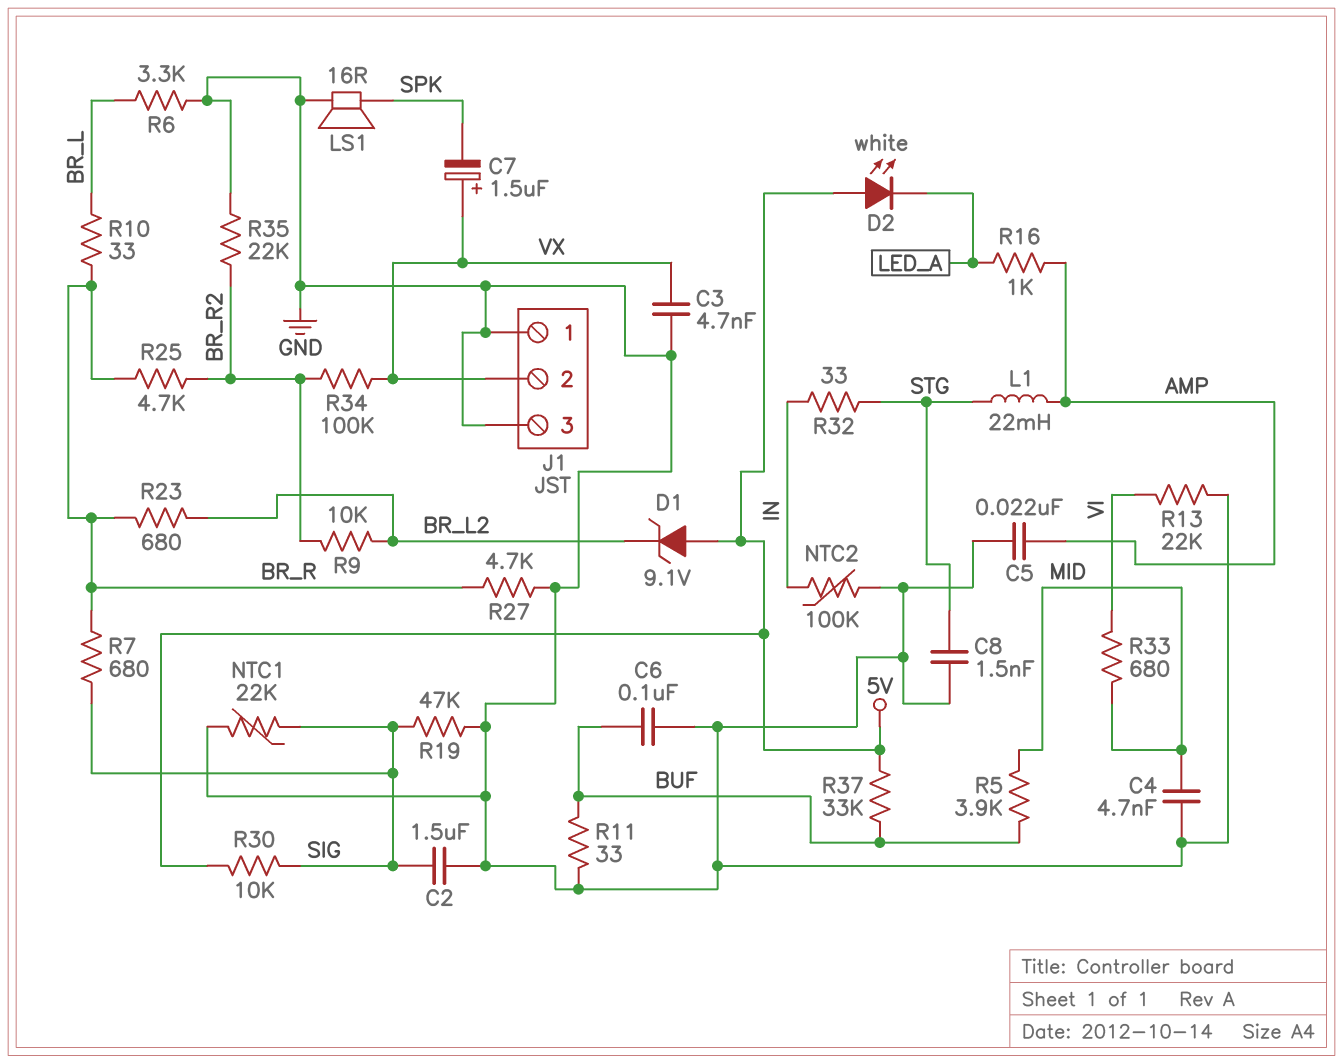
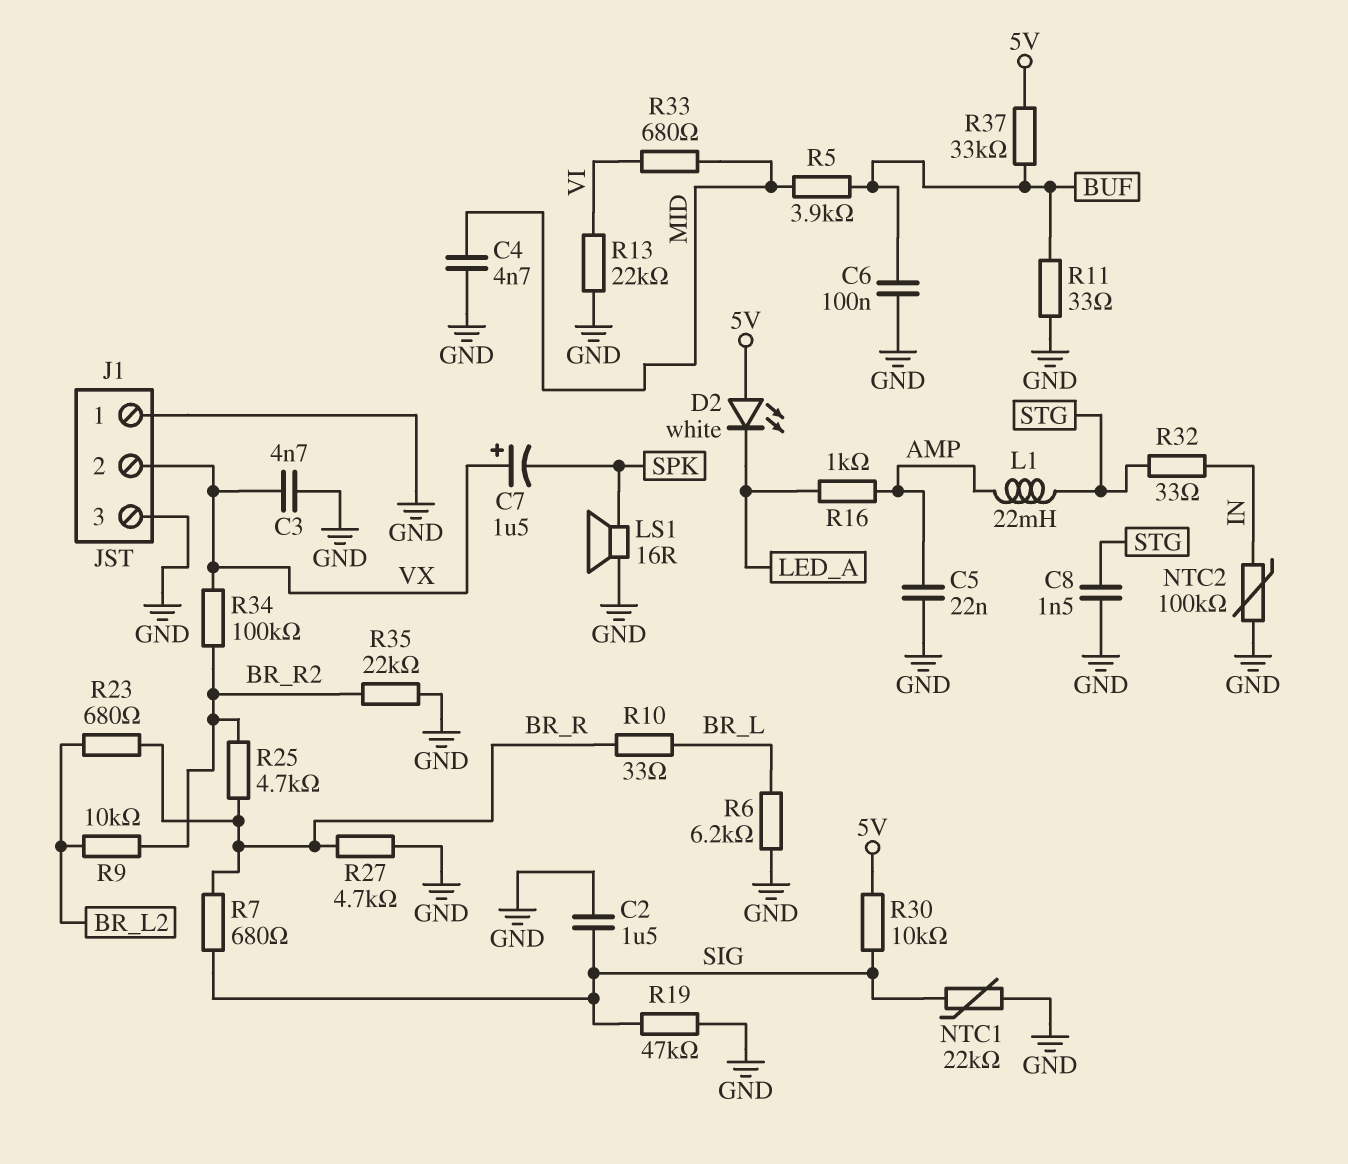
D1: zener 9.1V (A 5V, K BR_L2) -> none
R6: 3.3k (BR_L, GND) -> 6.2k (BR_L, GND)

